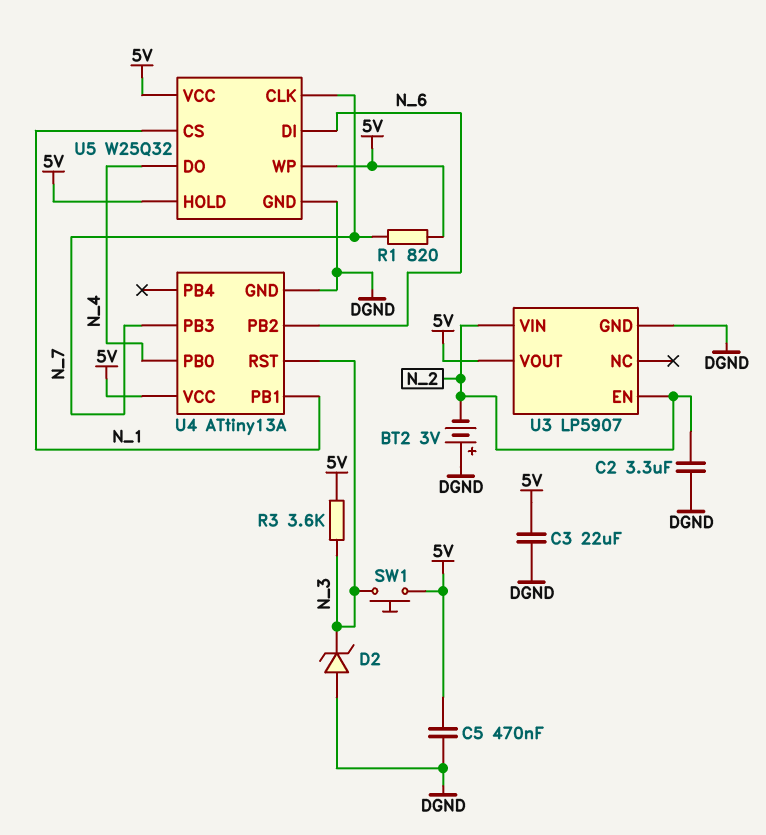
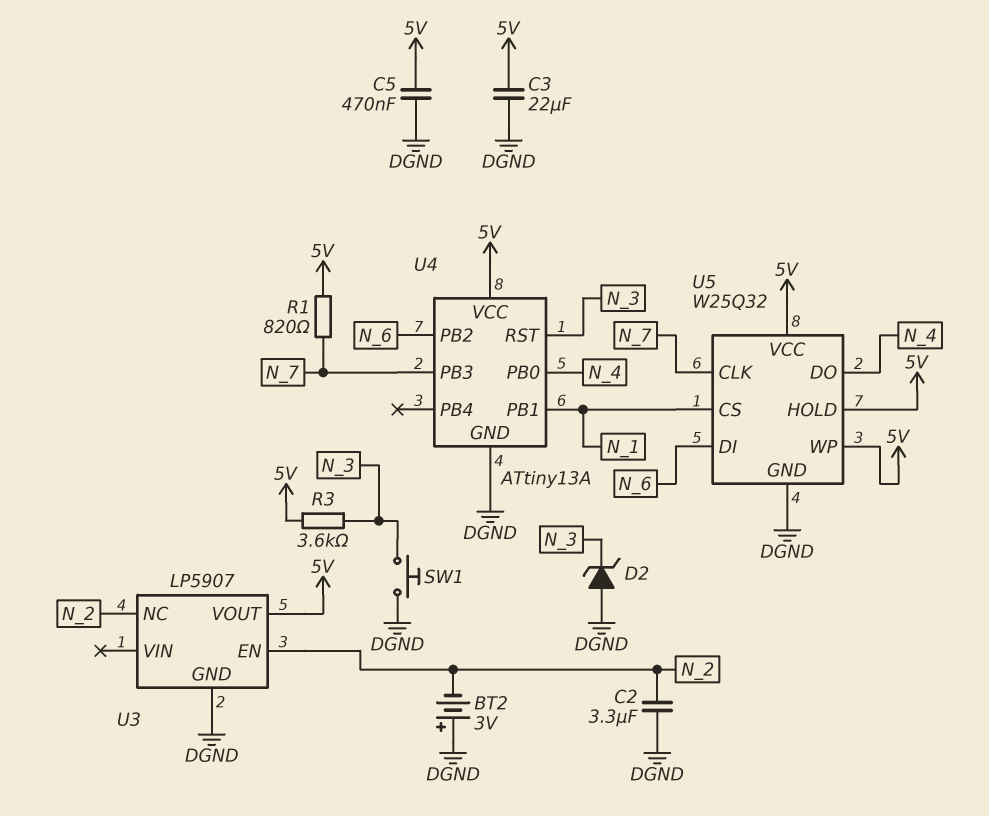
SW1: button (5V, N_3) -> button (DGND, N_3)
U3 pin NC: none -> N_2
U3 pin VIN: N_2 -> none

